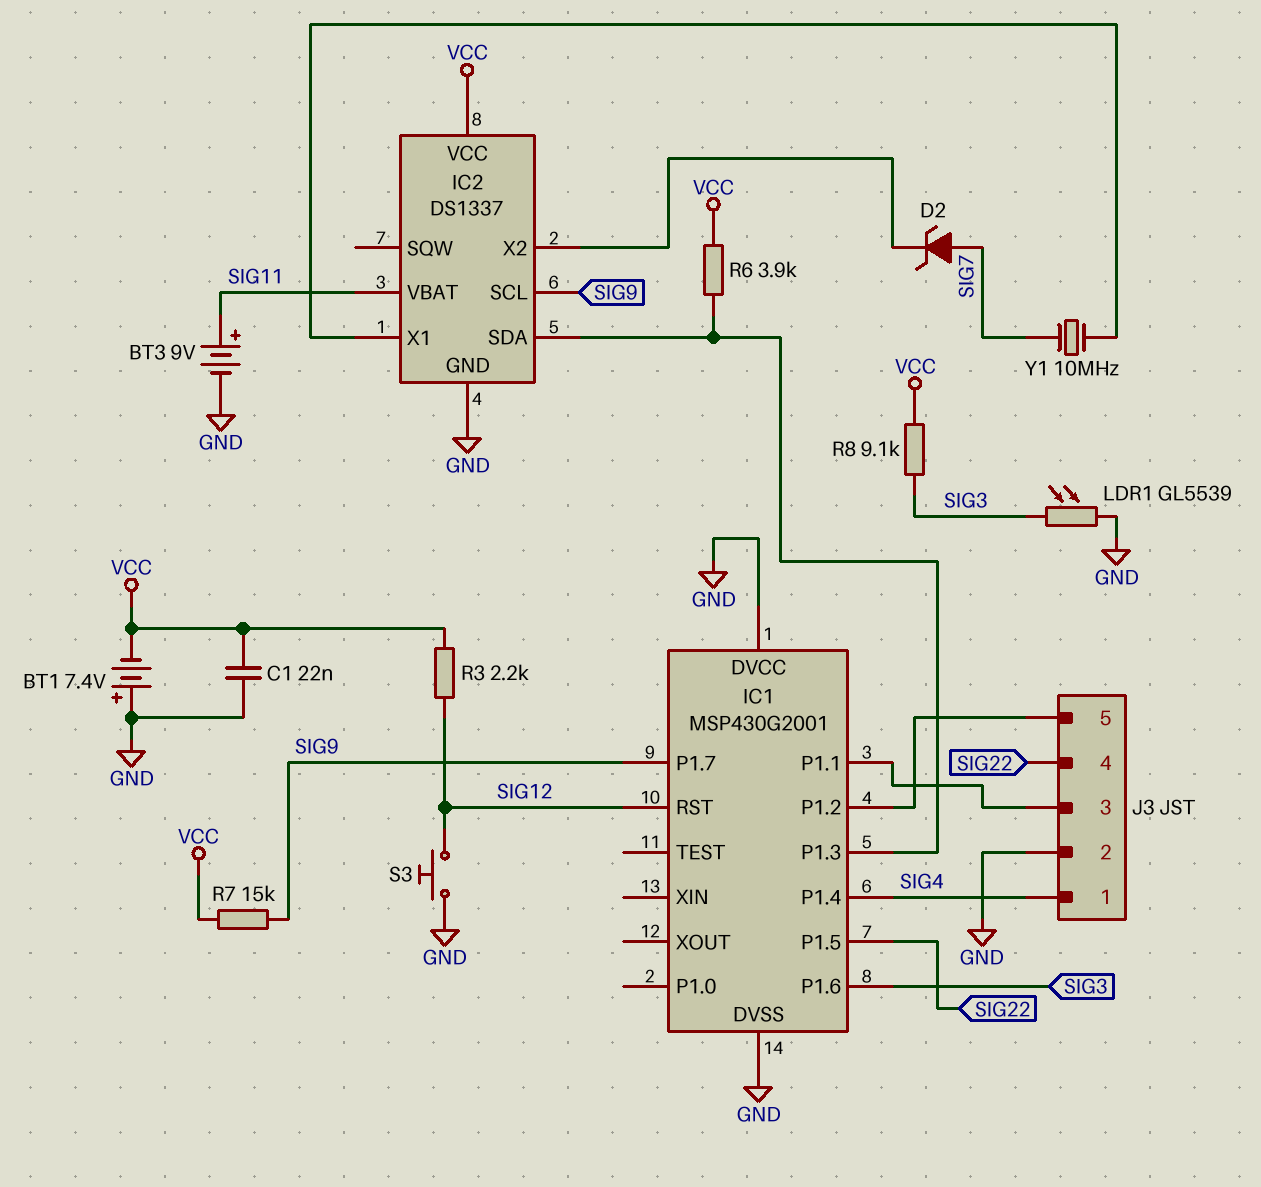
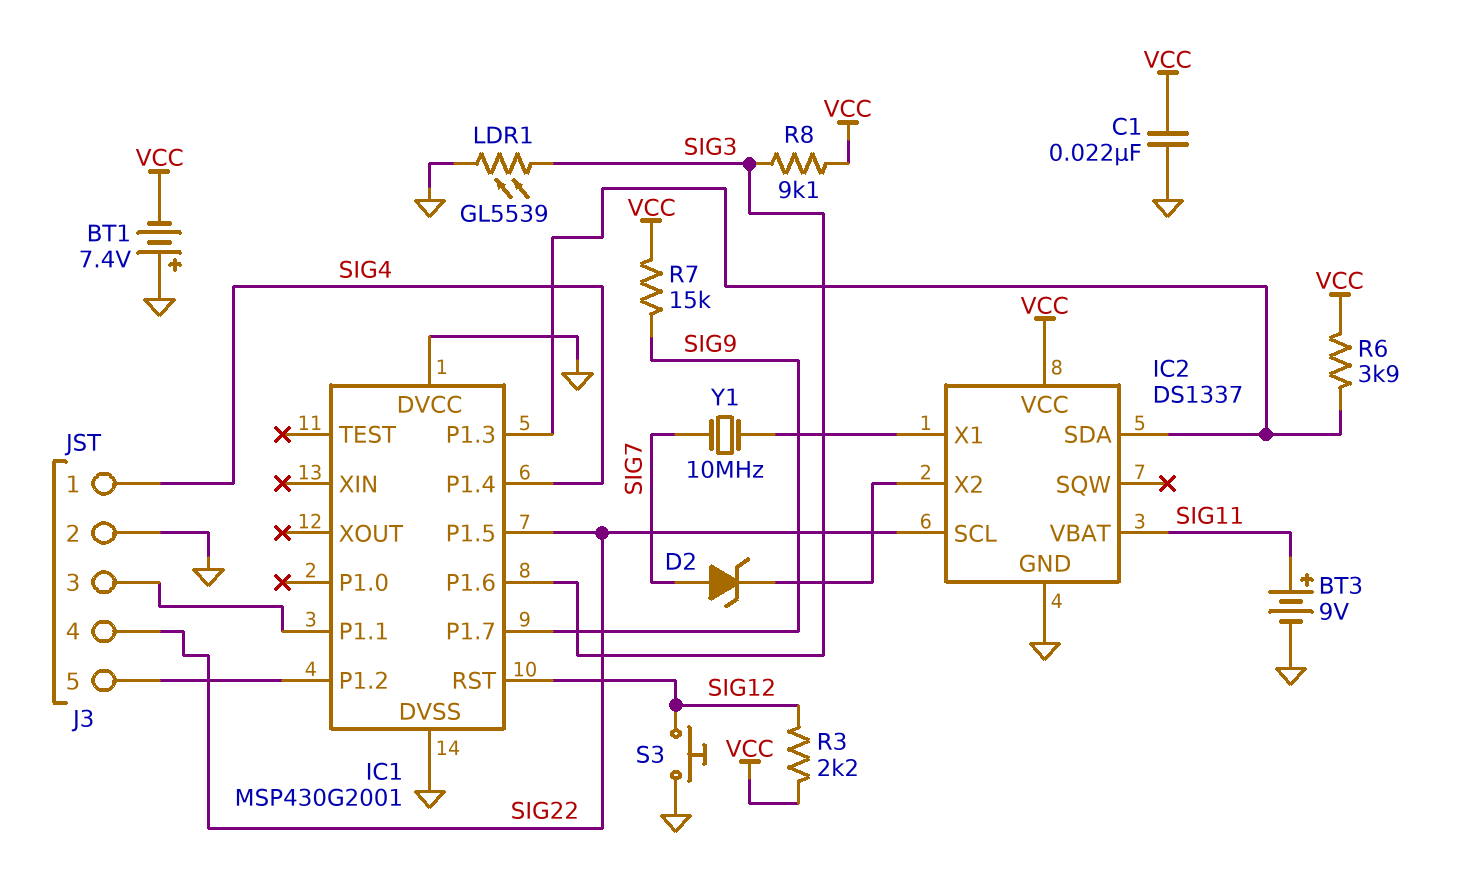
IC2 pin SCL: SIG9 -> SIG22

